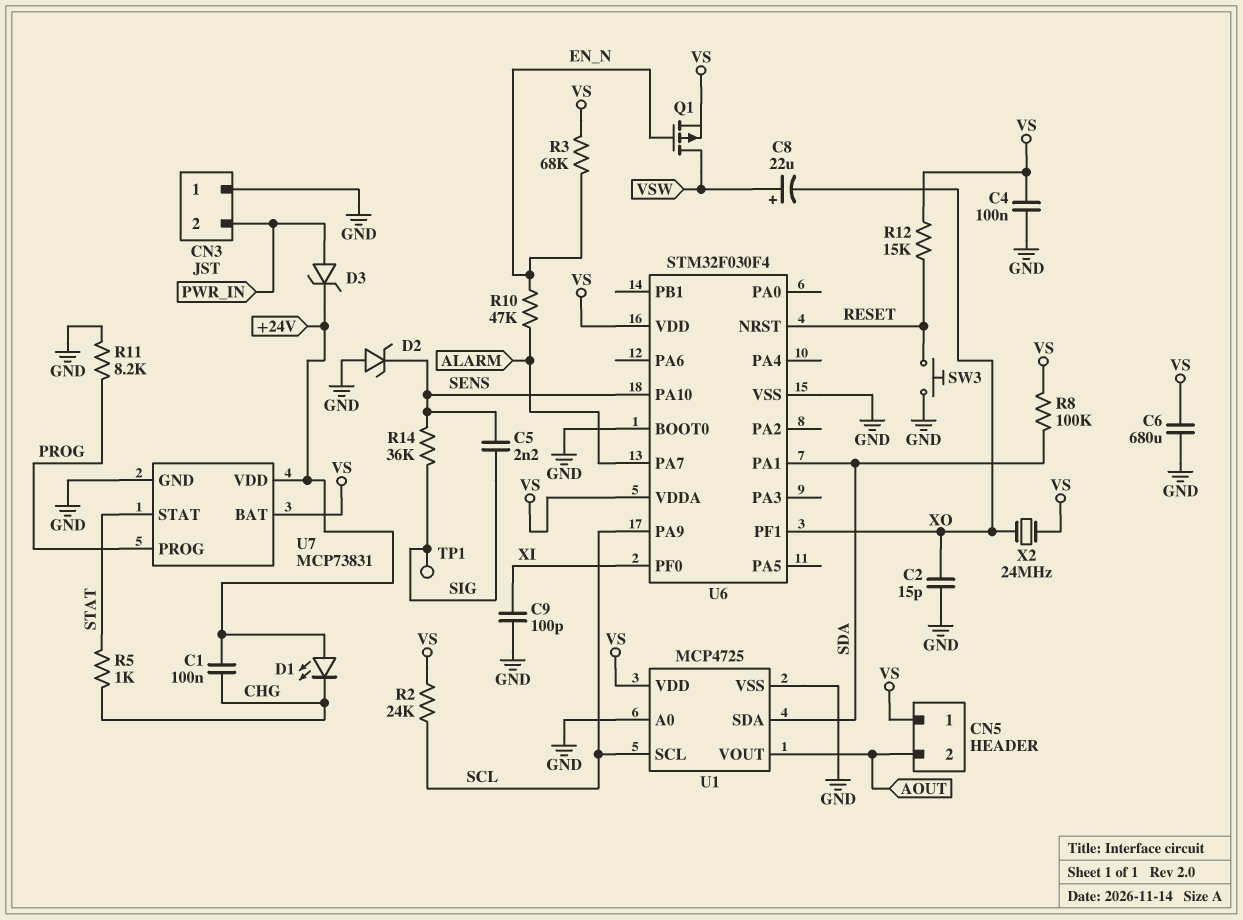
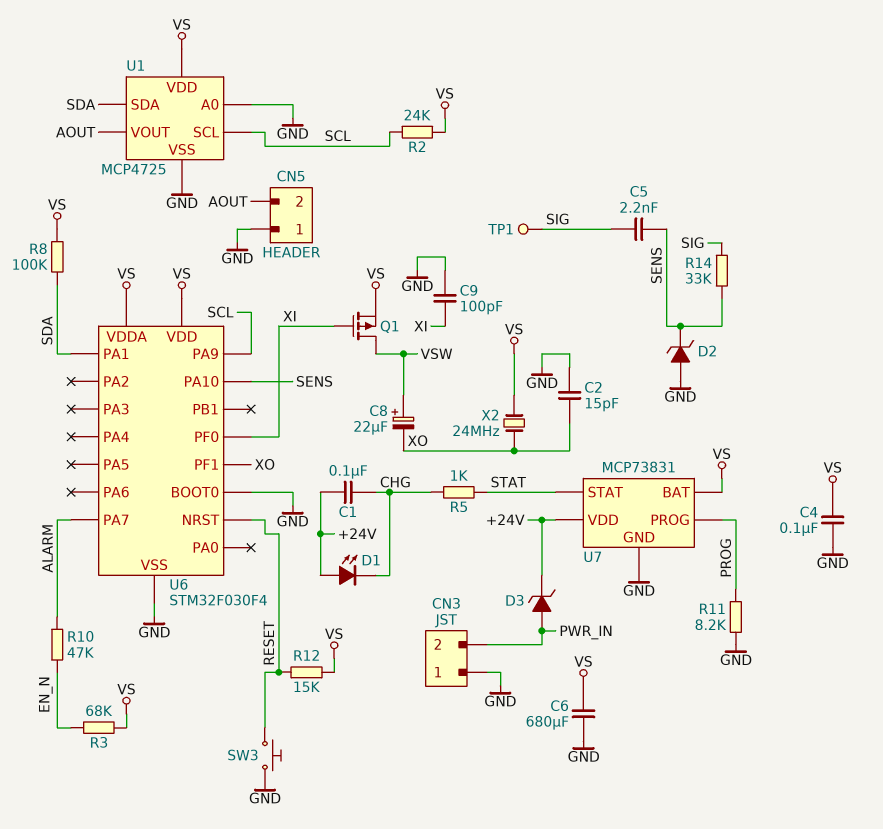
CN5 pin 1: VS -> GND
Q1: PMOS (G EN_N, D VSW, S VS) -> PMOS (G XI, D VSW, S VS)
R14: 36k (SENS, SIG) -> 33k (SENS, SIG)

